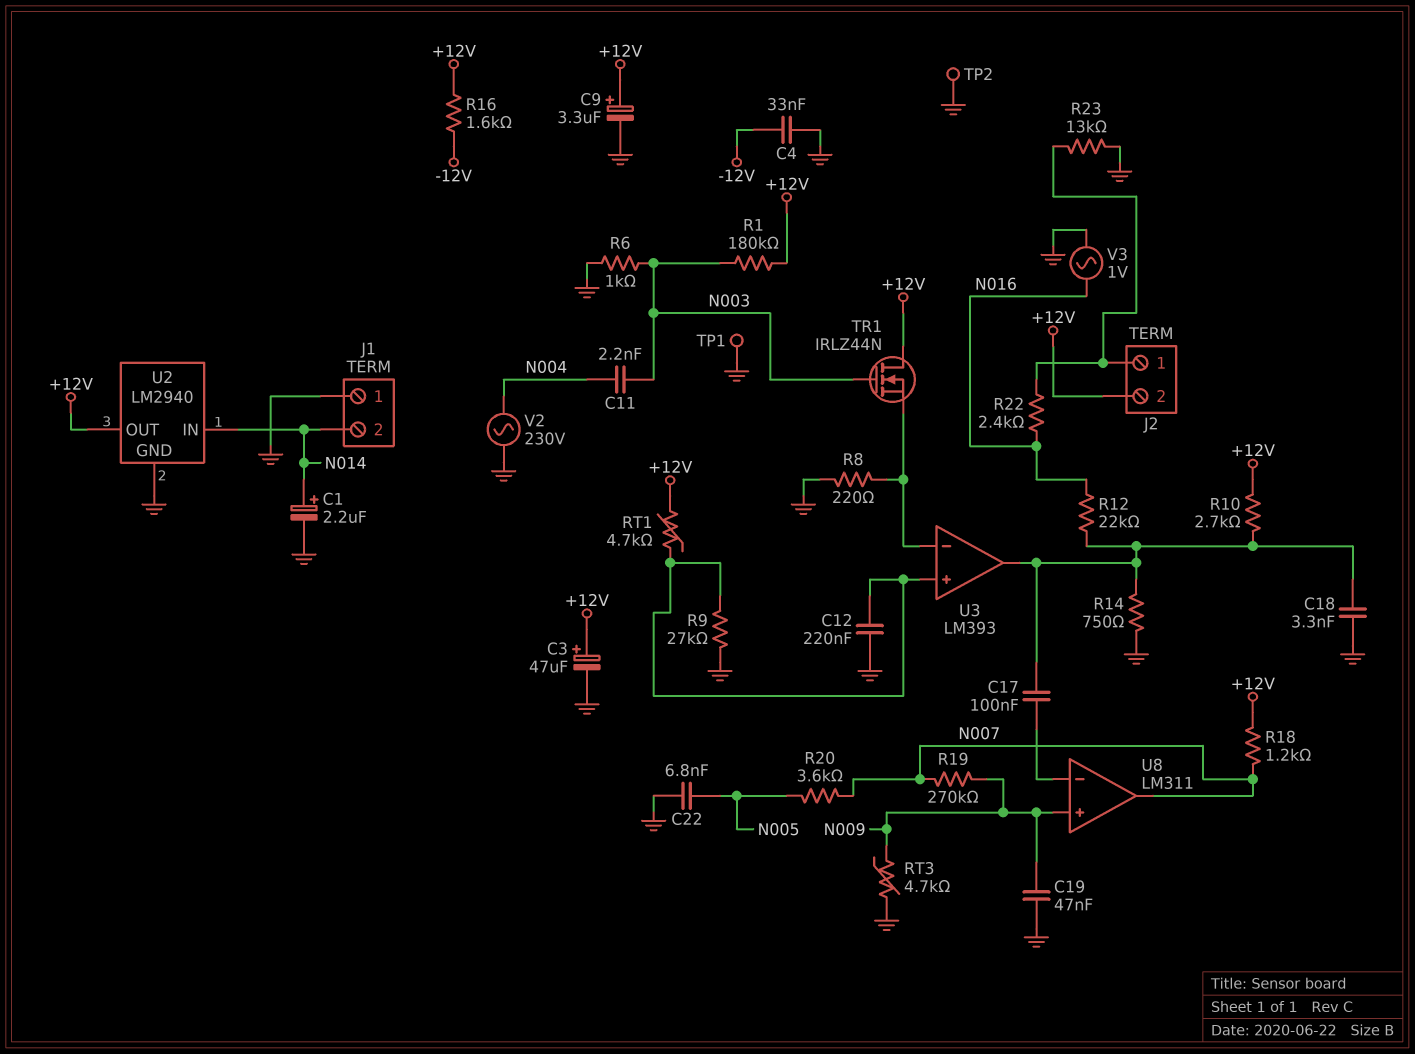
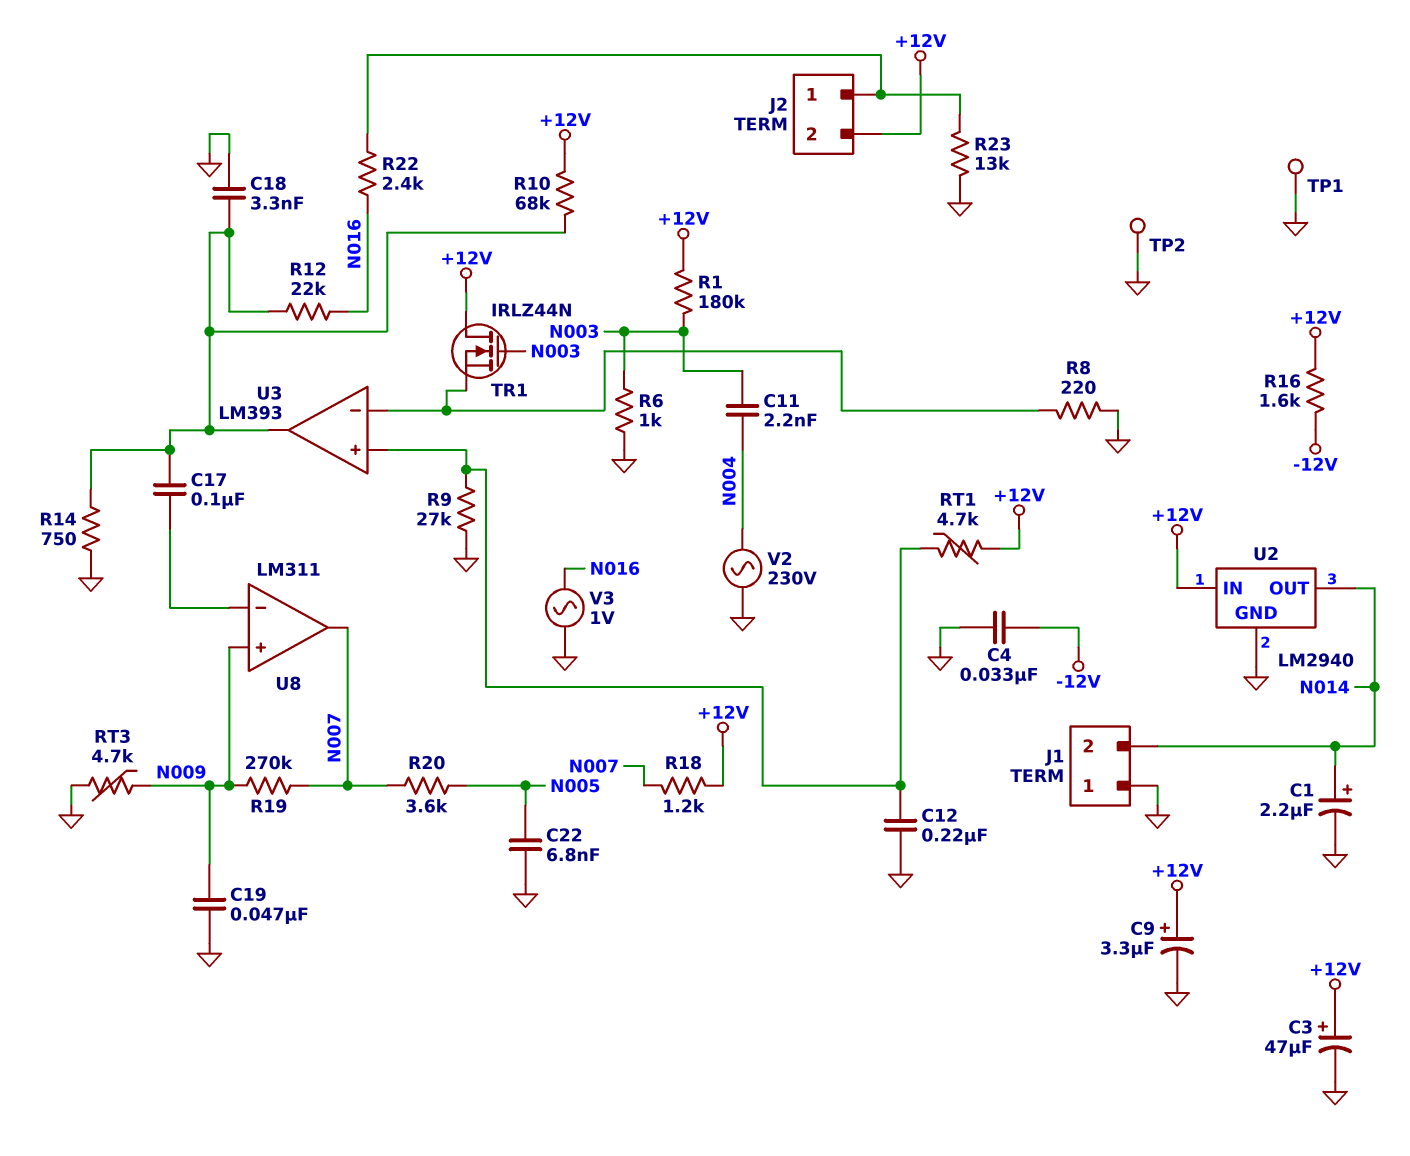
R10: 2.7k (+12V, U3/out) -> 68k (+12V, U3/out)
U2 pin IN: N014 -> +12V
U2 pin OUT: +12V -> N014

